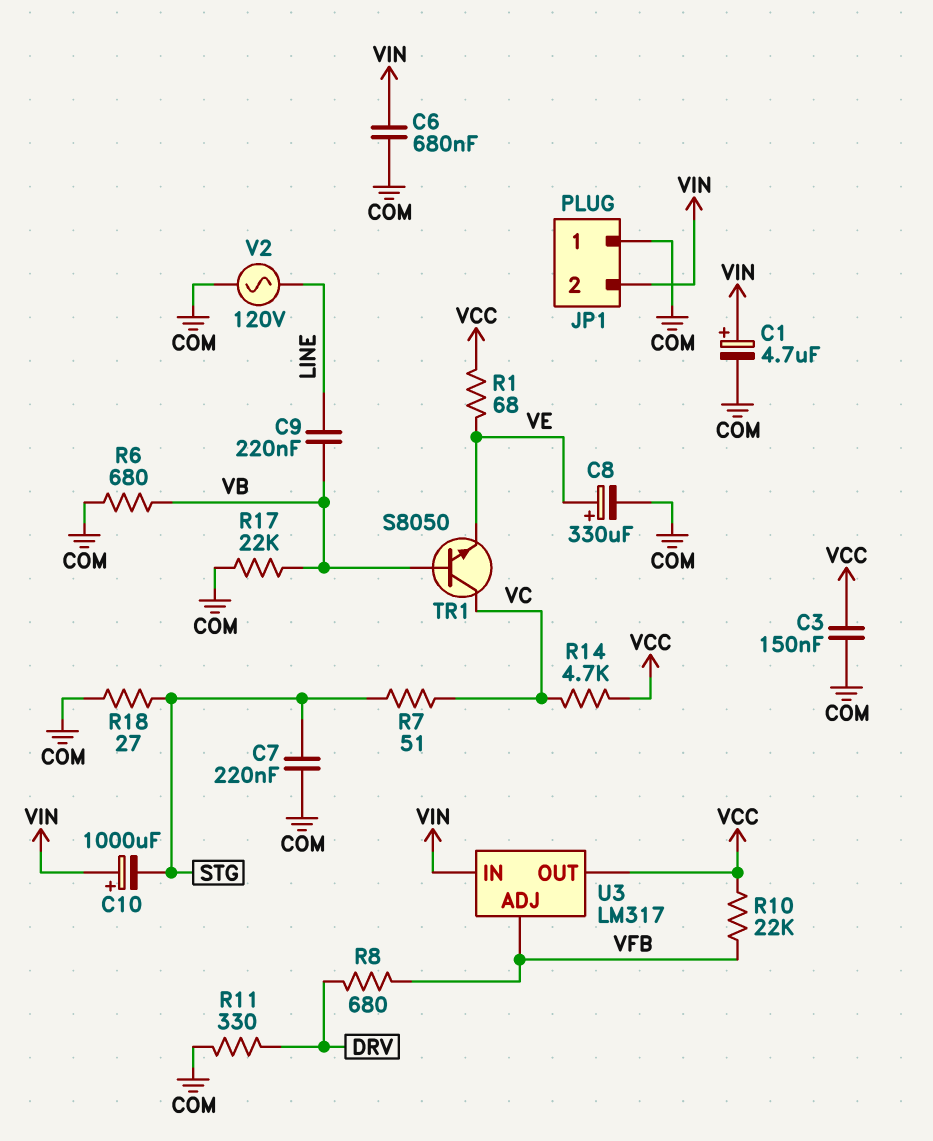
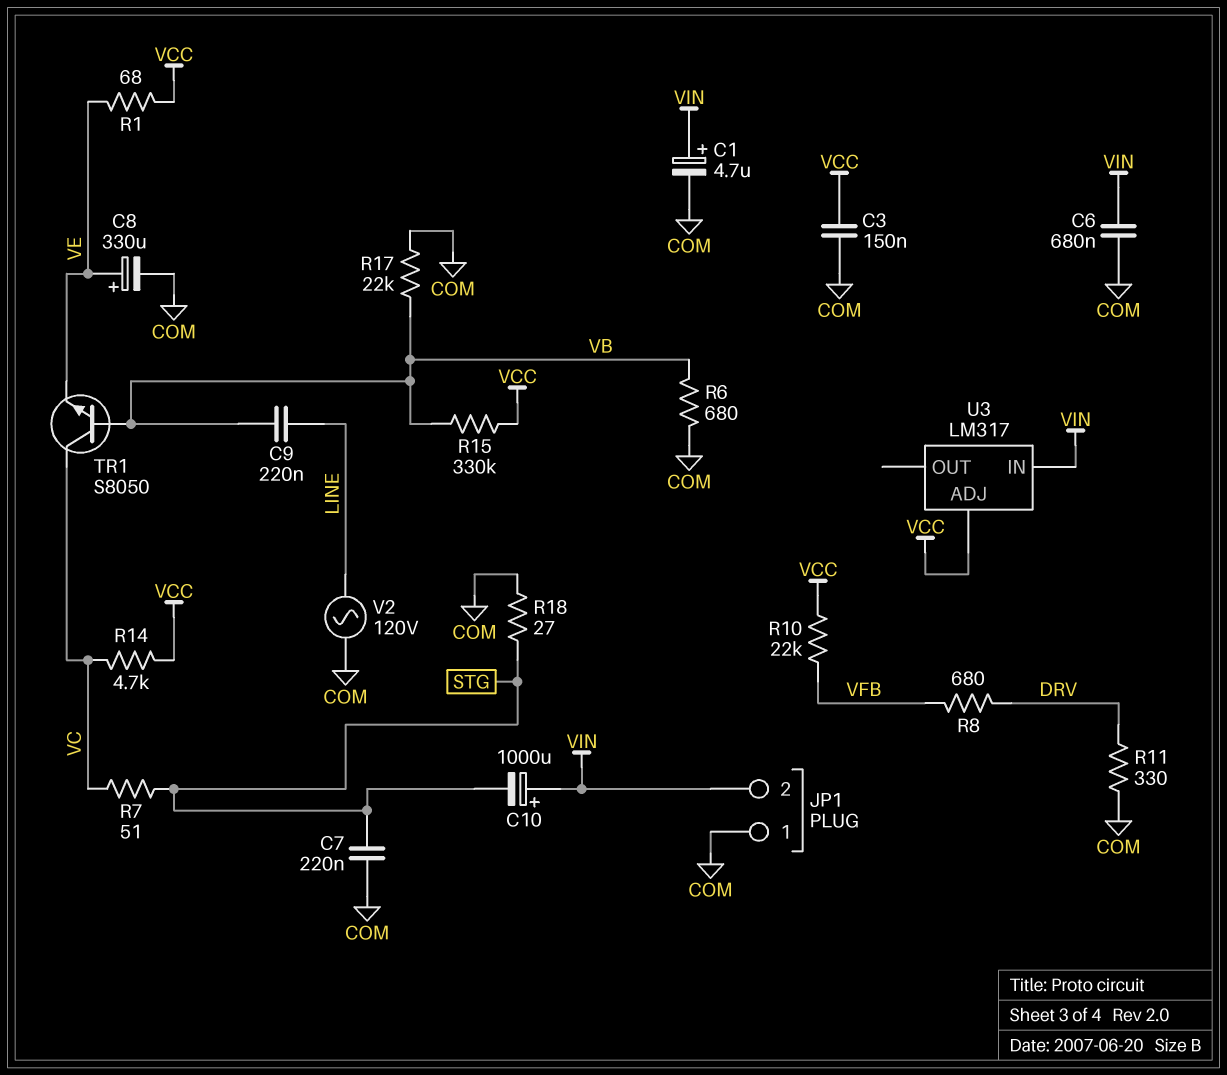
R15: none -> 330k (VB, VCC)
U3 pin ADJ: VFB -> VCC
U3 pin OUT: VCC -> none

